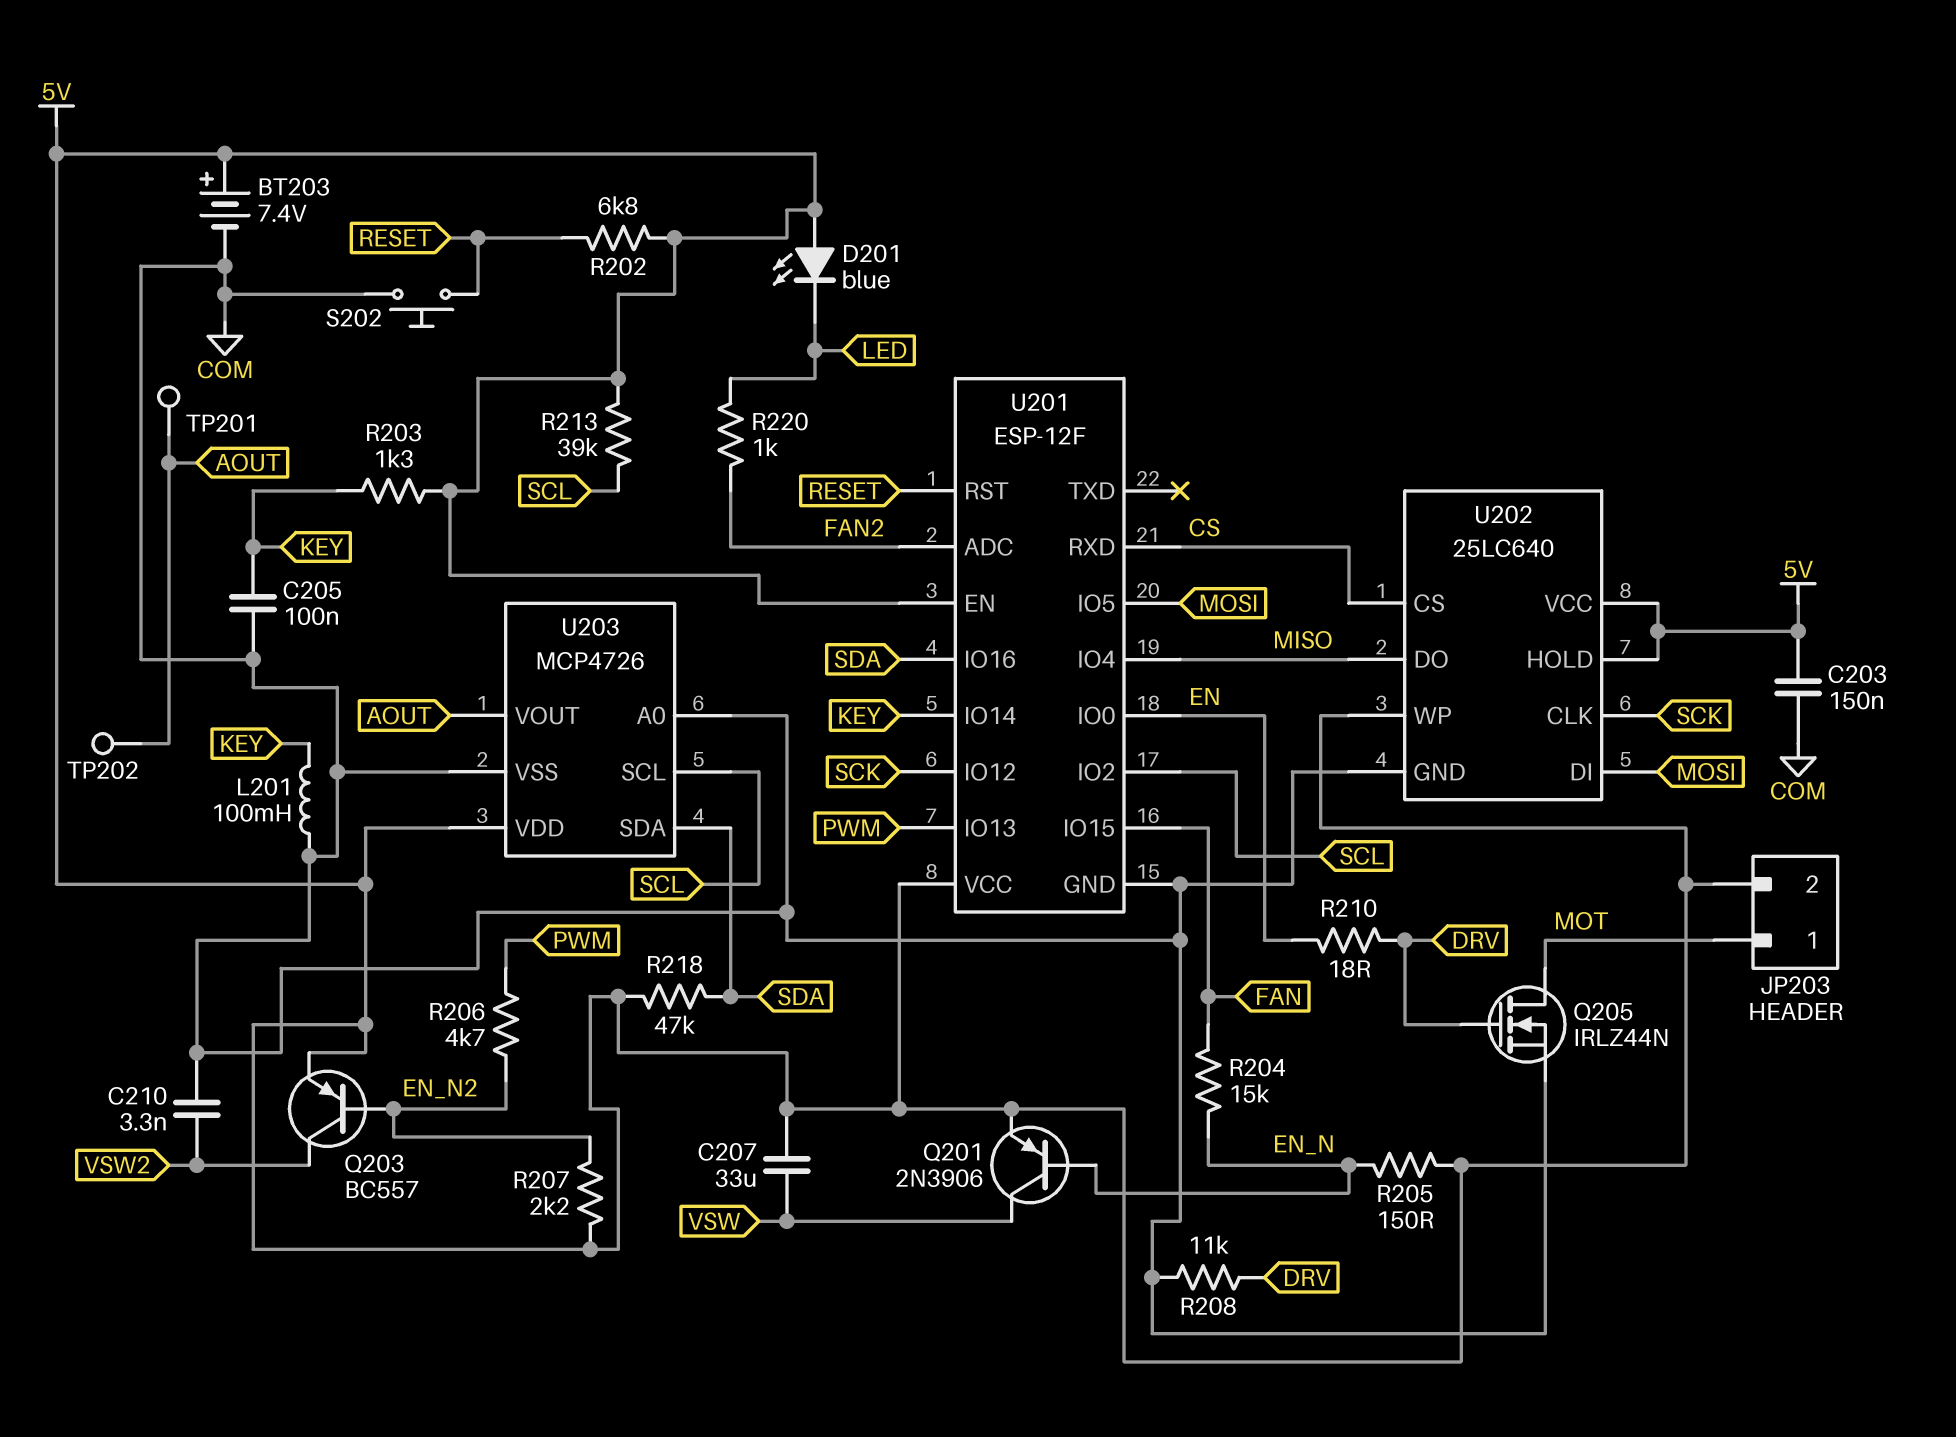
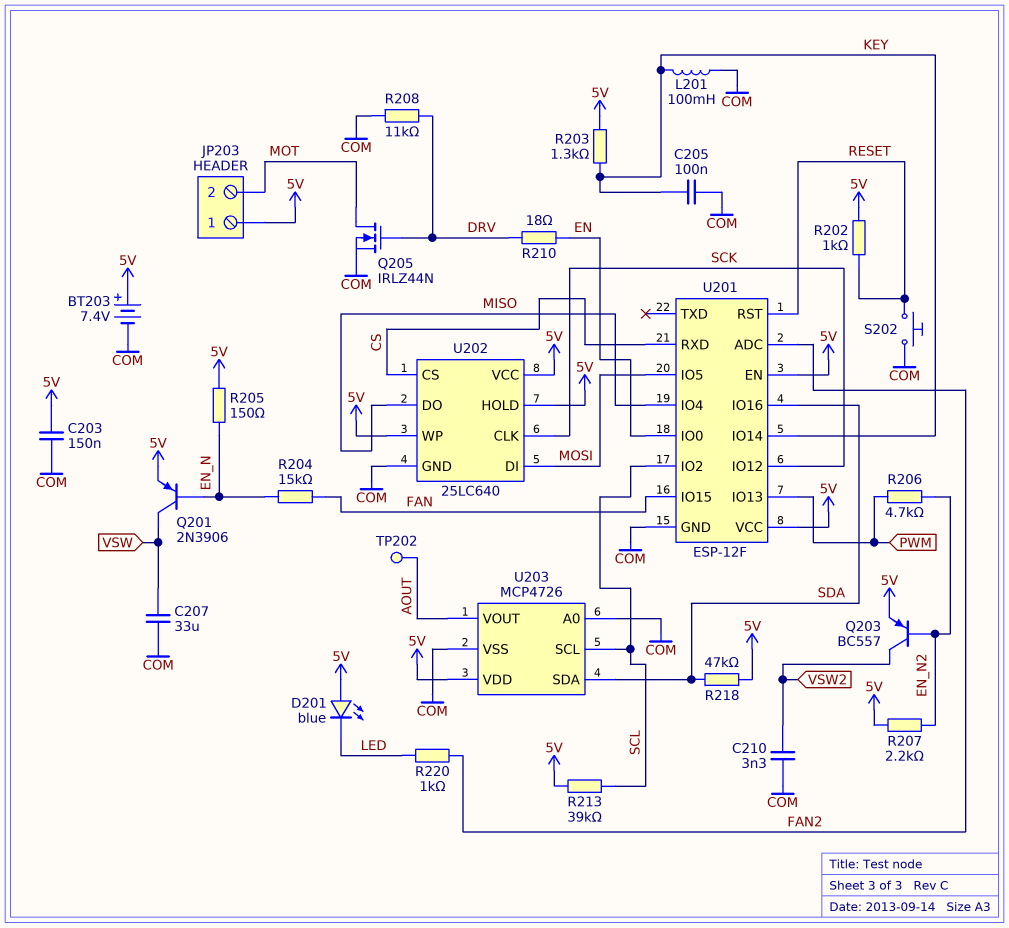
C207: 33uF (5V, VSW) -> 33uF (COM, VSW)
JP203 pin 1: MOT -> 5V
JP203 pin 2: 5V -> MOT
R202: 6.8k (5V, RESET) -> 1k (5V, RESET)
TP201: test point (AOUT) -> none

